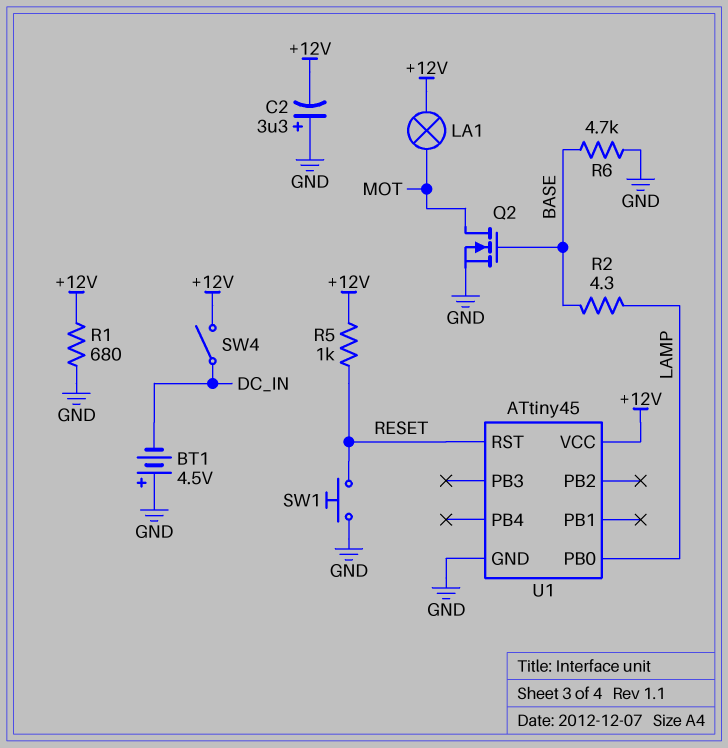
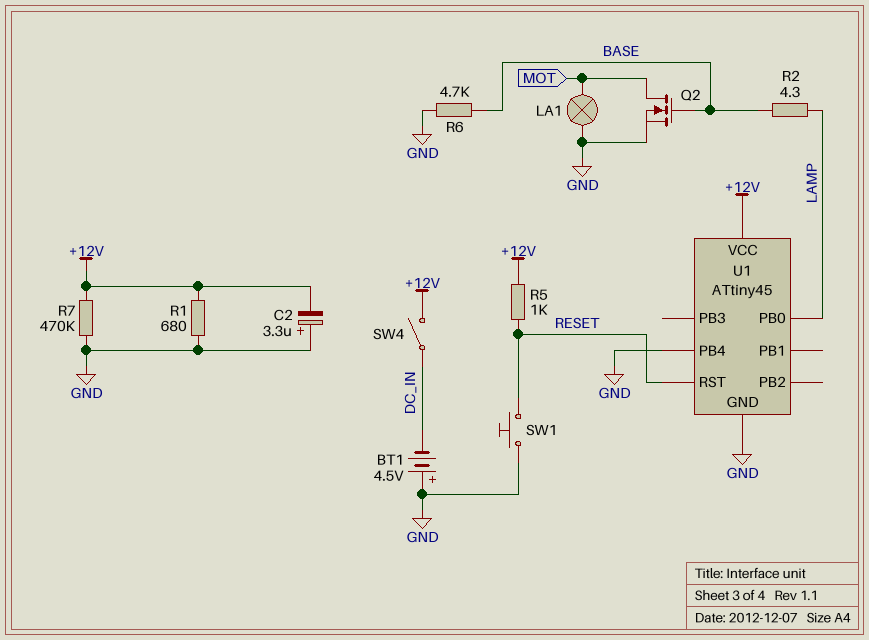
LA1: lamp (+12V, MOT) -> lamp (GND, MOT)
R7: none -> 470k (+12V, GND)
U1 pin PB4: none -> GND

